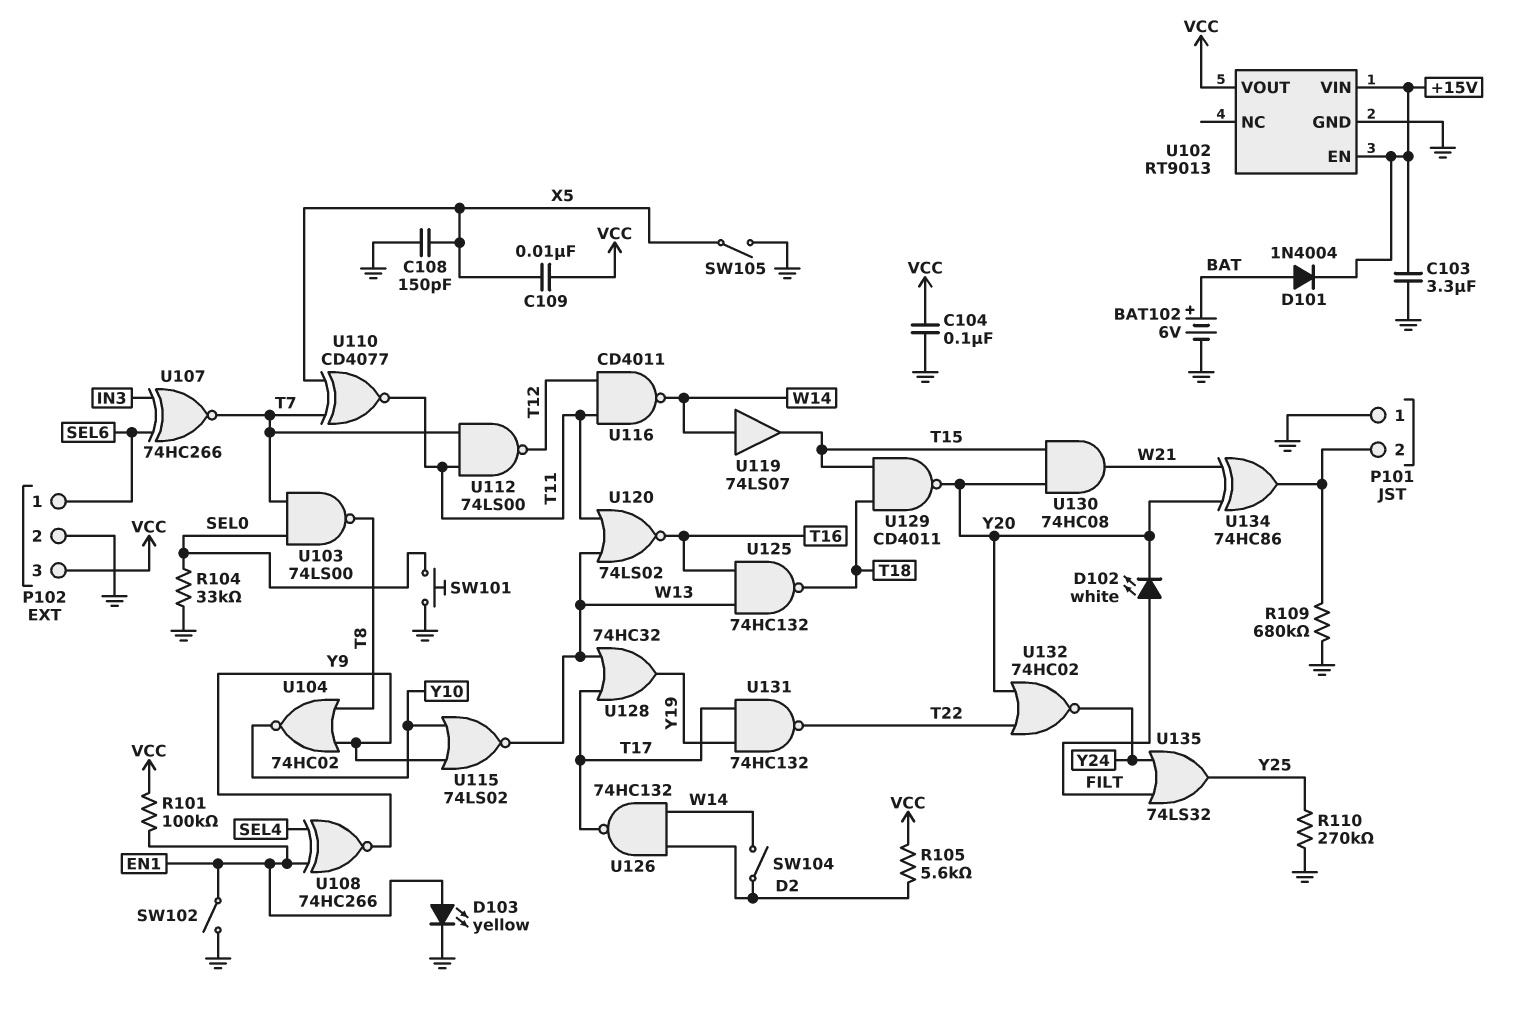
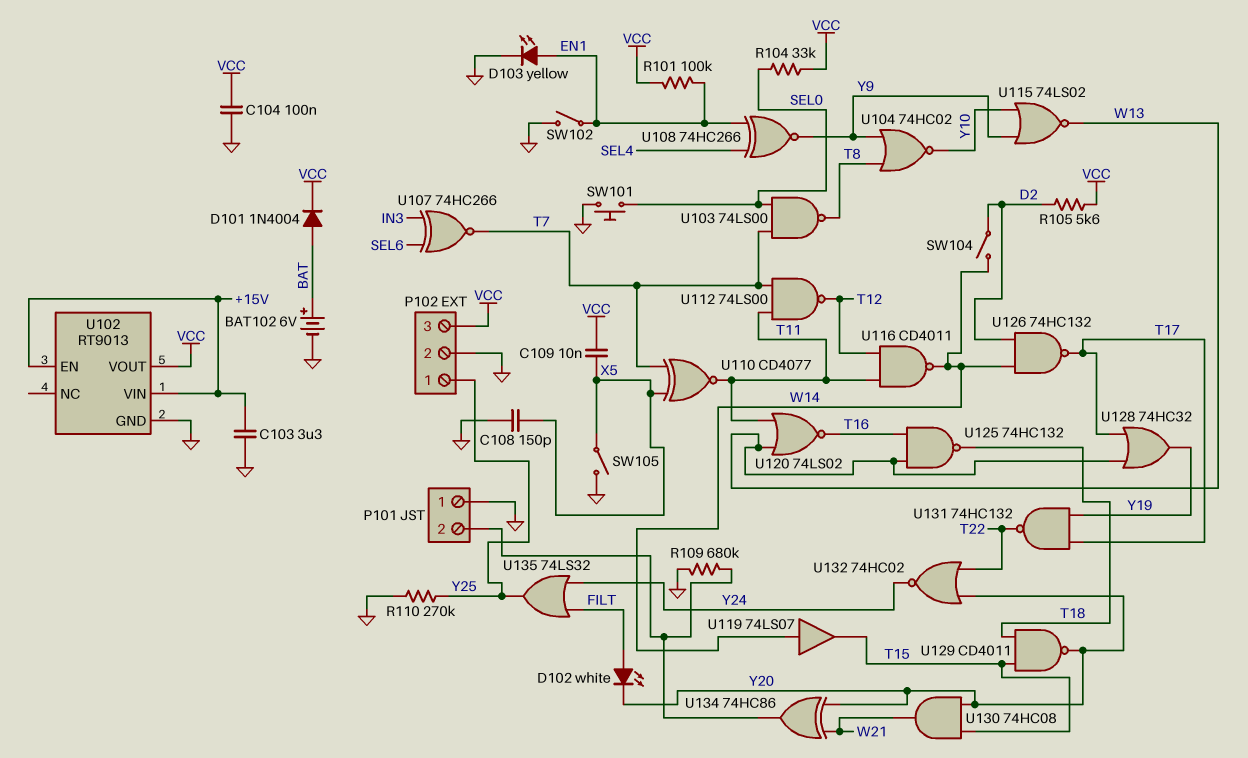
D101: diode 1N4004 (A BAT, K +15V) -> diode 1N4004 (A BAT, K VCC)
P102 pin 1: SEL6 -> Y25
R104: 33k (GND, SEL0) -> 33k (SEL0, VCC)

